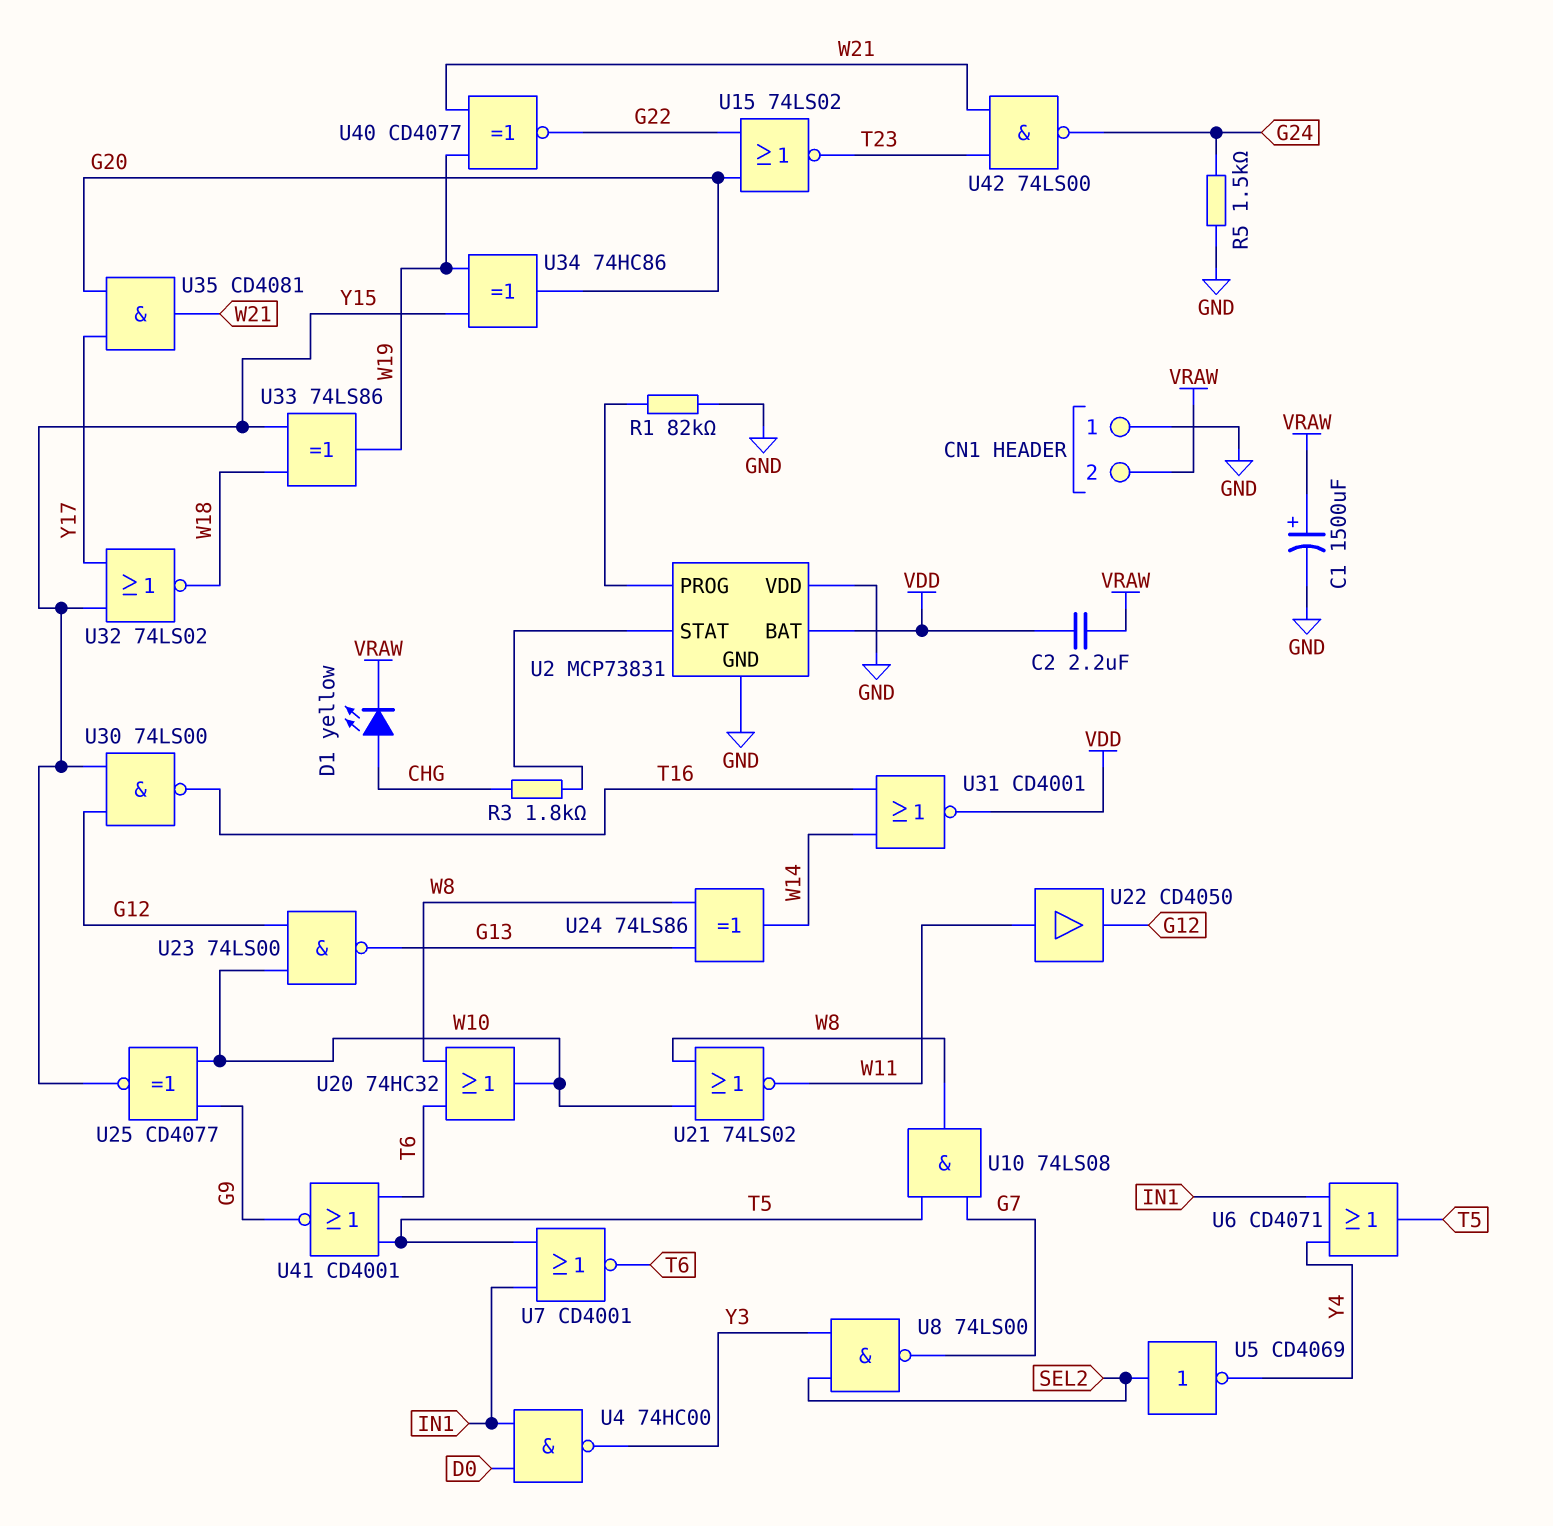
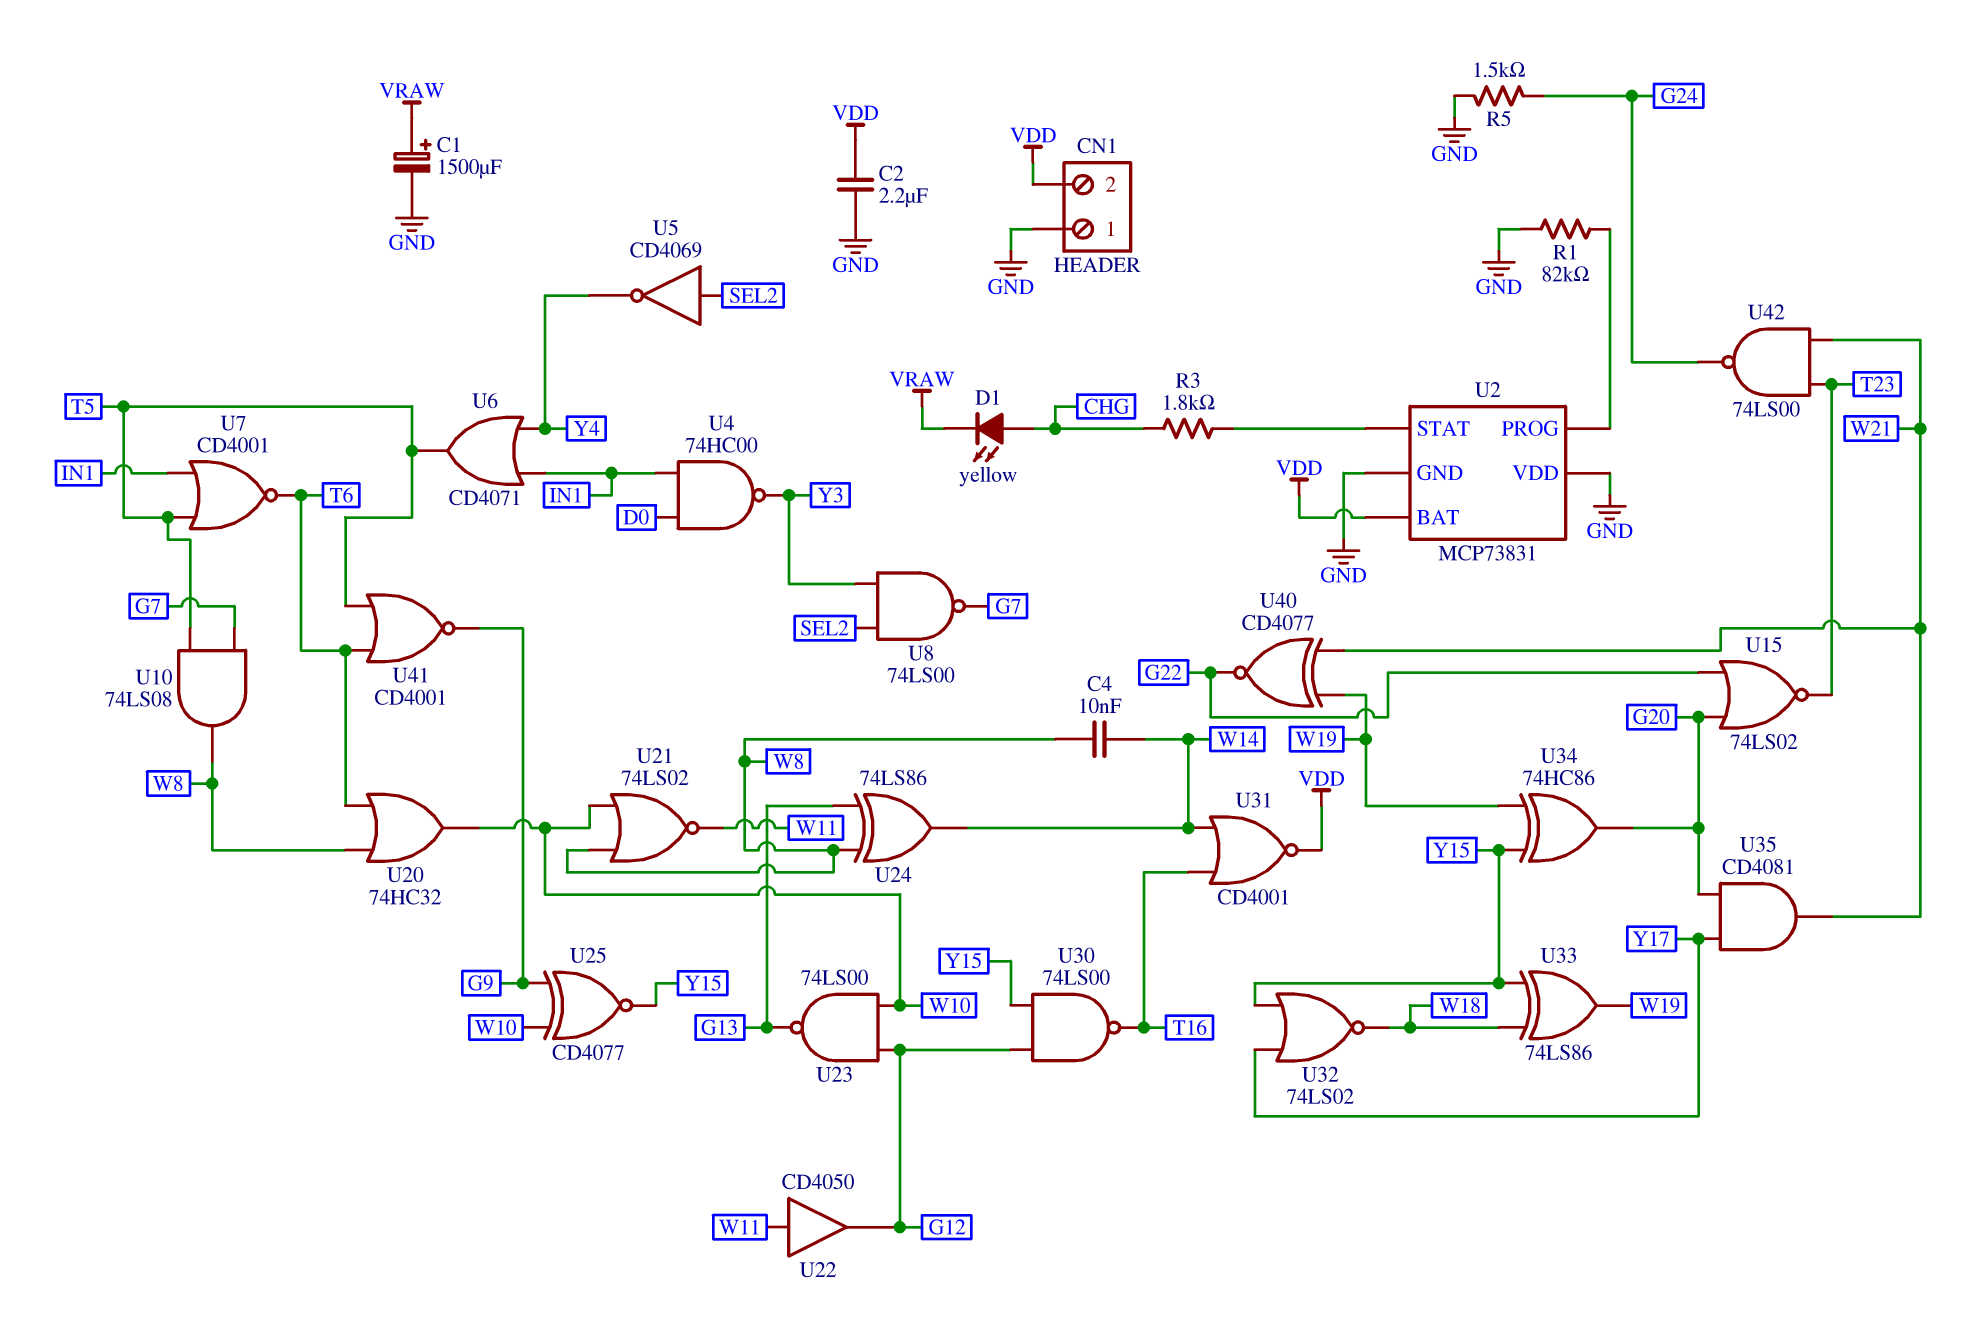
C2: 2.2uF (VDD, VRAW) -> 2.2uF (GND, VDD)
C4: none -> 10nF (W8, W14)
CN1 pin 2: VRAW -> VDD

